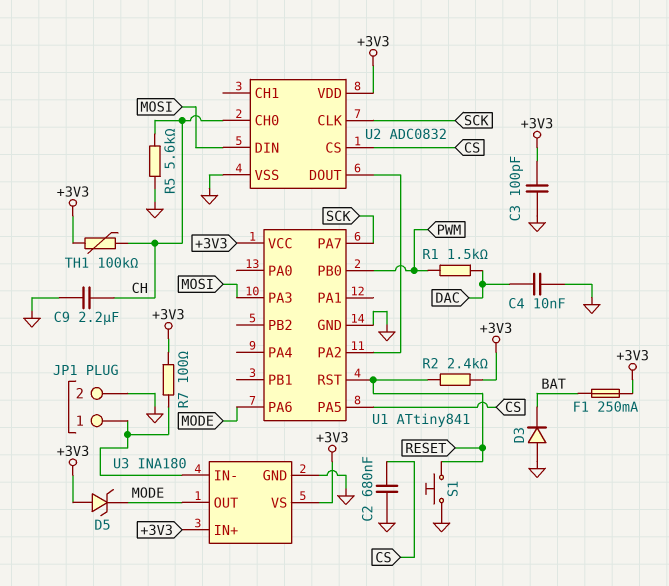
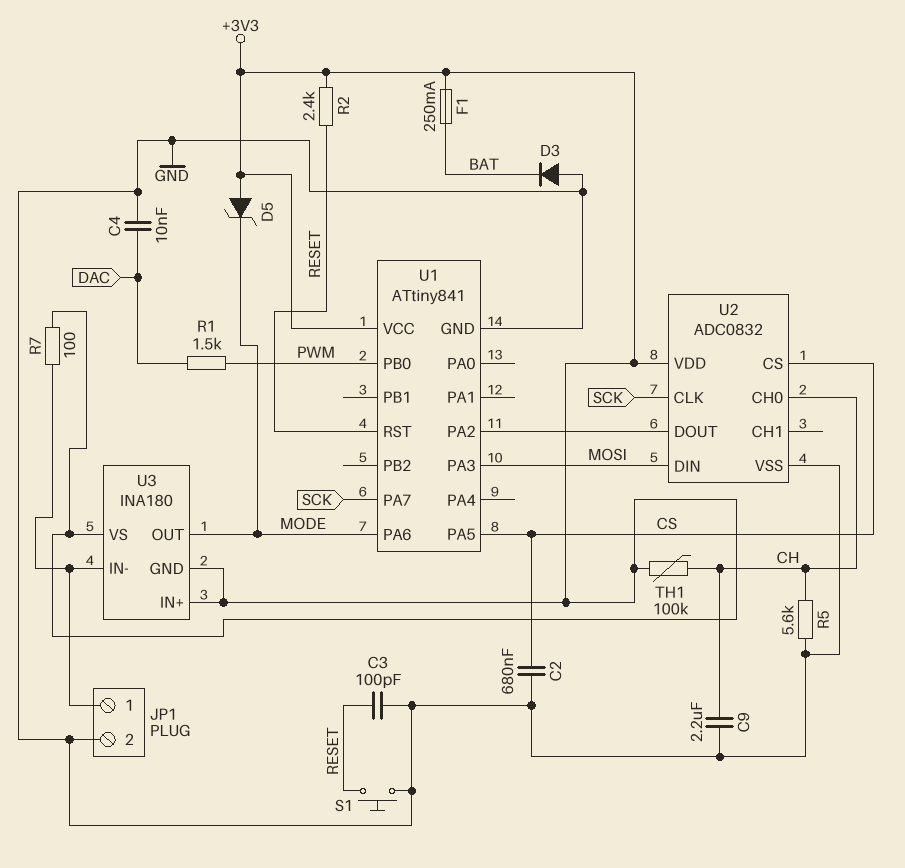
C3: 100pF (+3V3, GND) -> 100pF (GND, RESET)
U3 pin GND: GND -> +3V3

